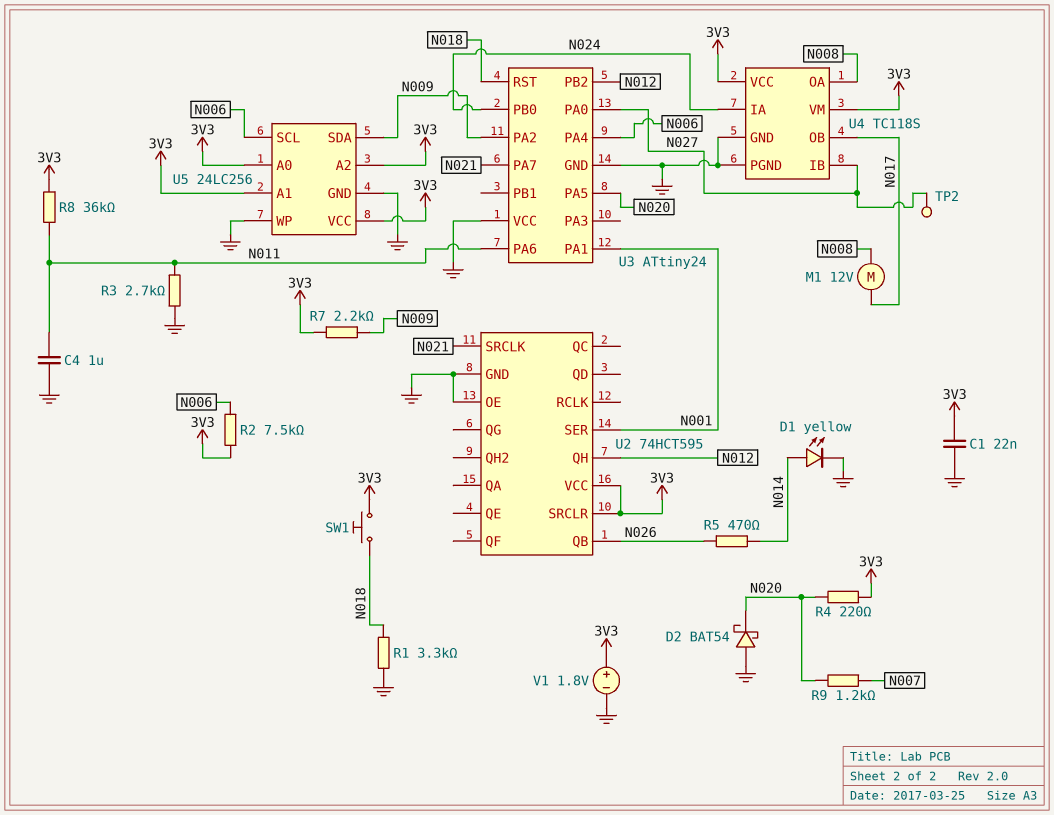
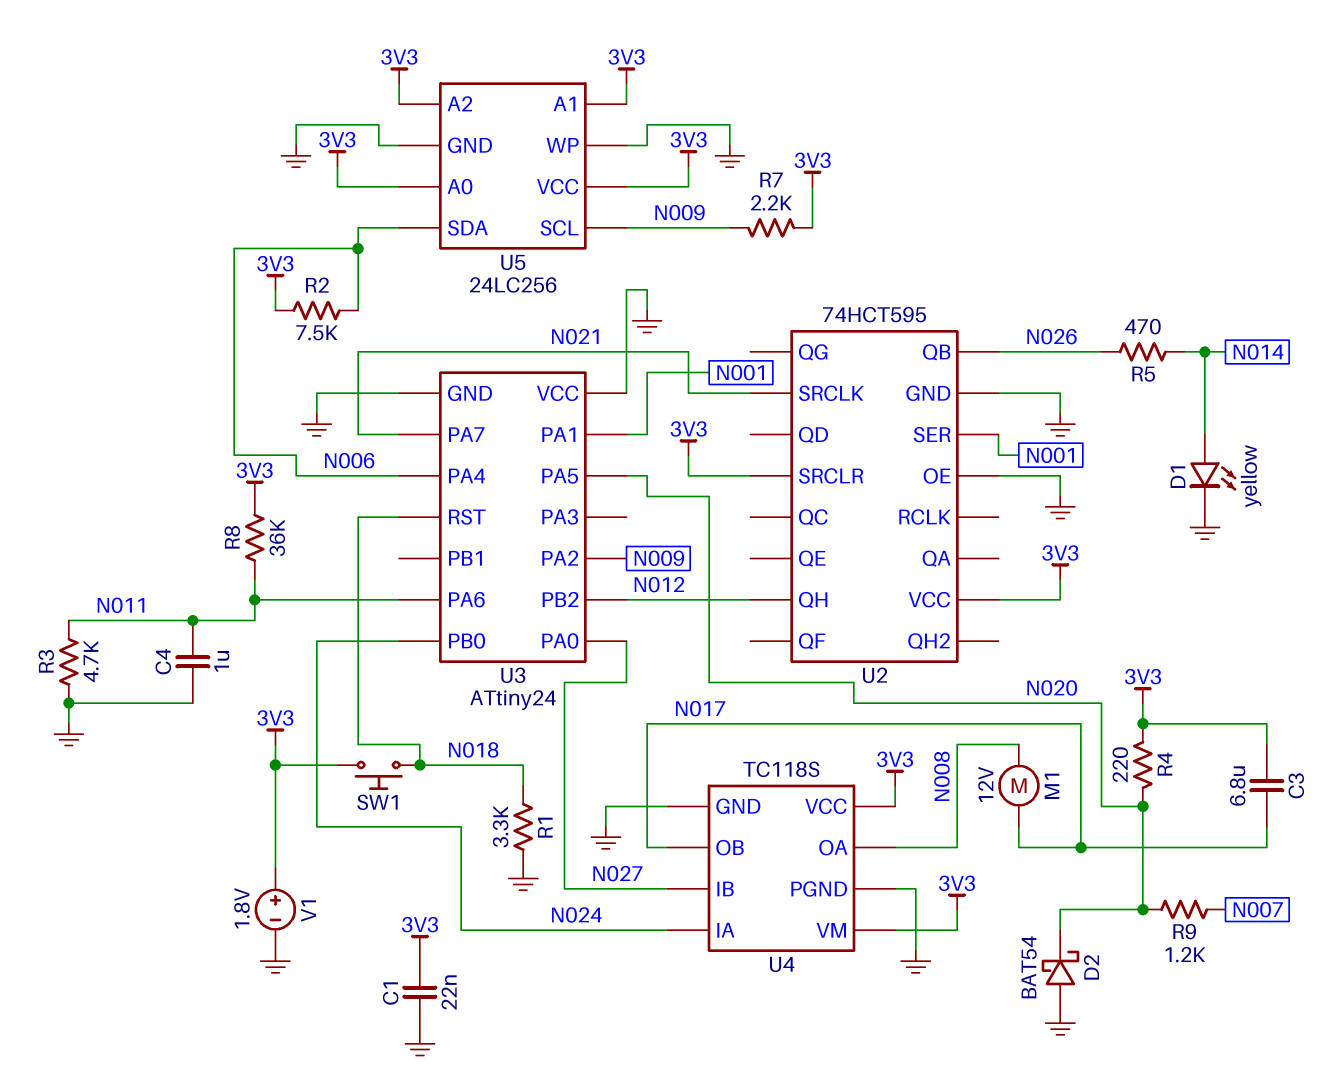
C3: none -> 6.8uF (3V3, N017)
R3: 2.7k (GND, N011) -> 4.7k (GND, N011)
TP2: test point (N027) -> none
U5 pin SCL: N006 -> N009
U5 pin SDA: N009 -> N006

